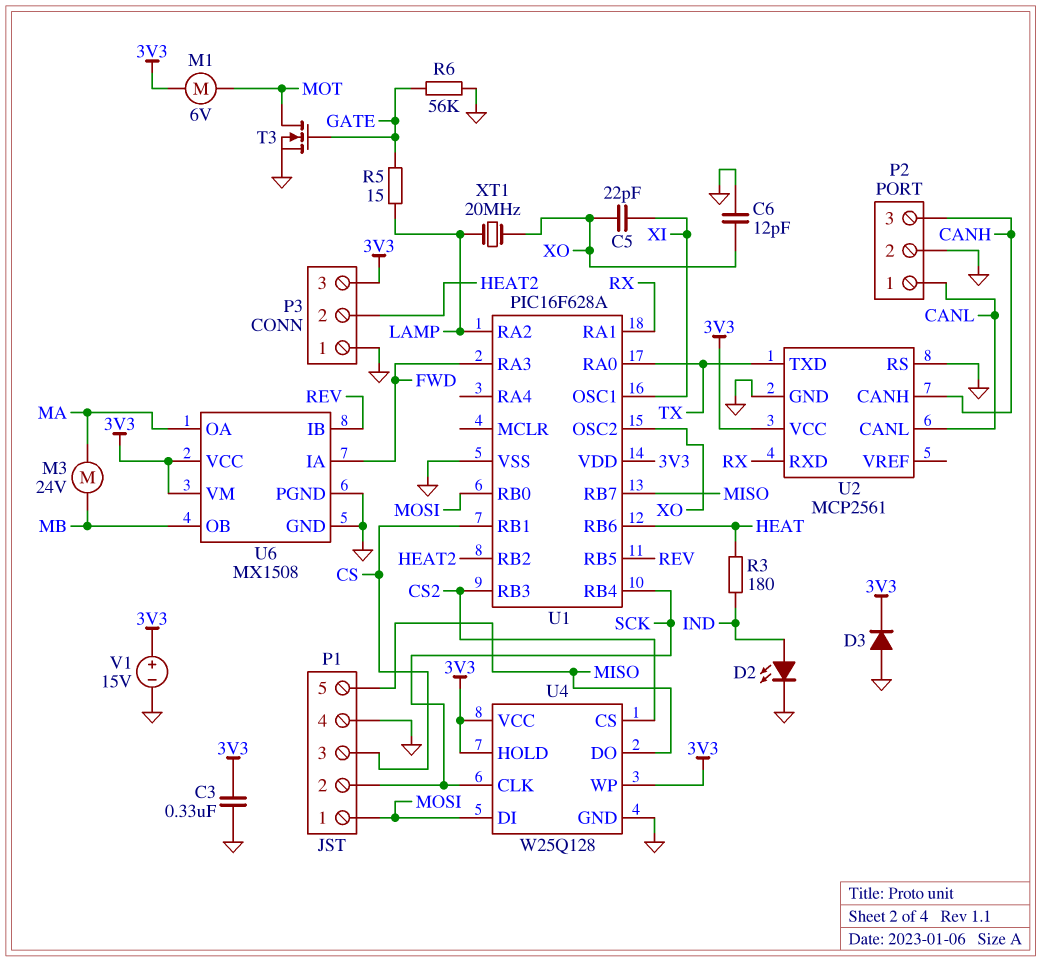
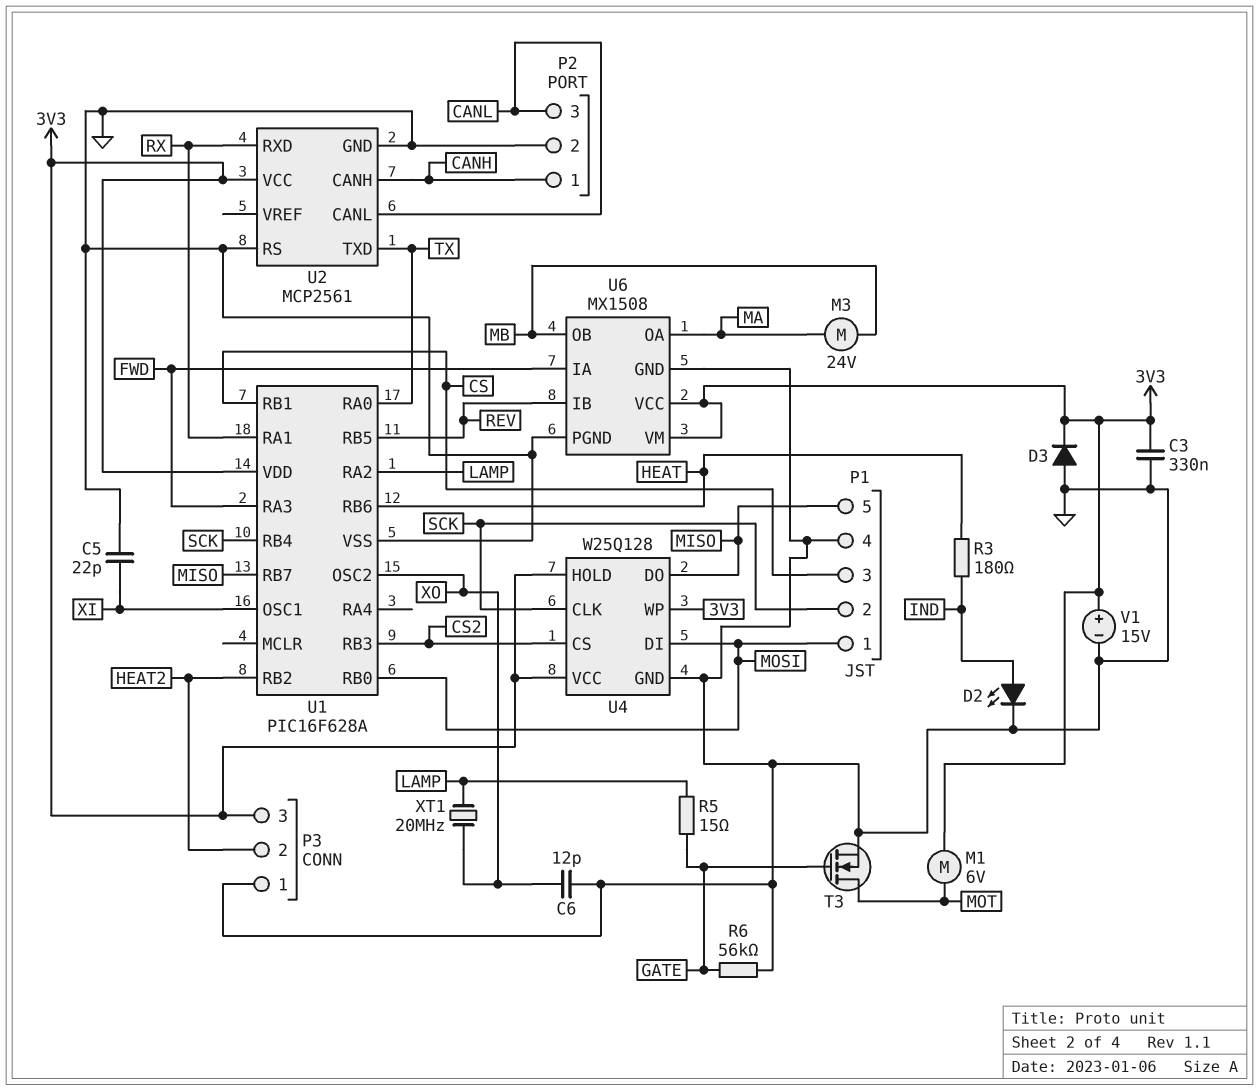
C5: 22pF (XI, XO) -> 22pF (GND, XI)
P2 pin 1: CANL -> CANH
P2 pin 3: CANH -> CANL

